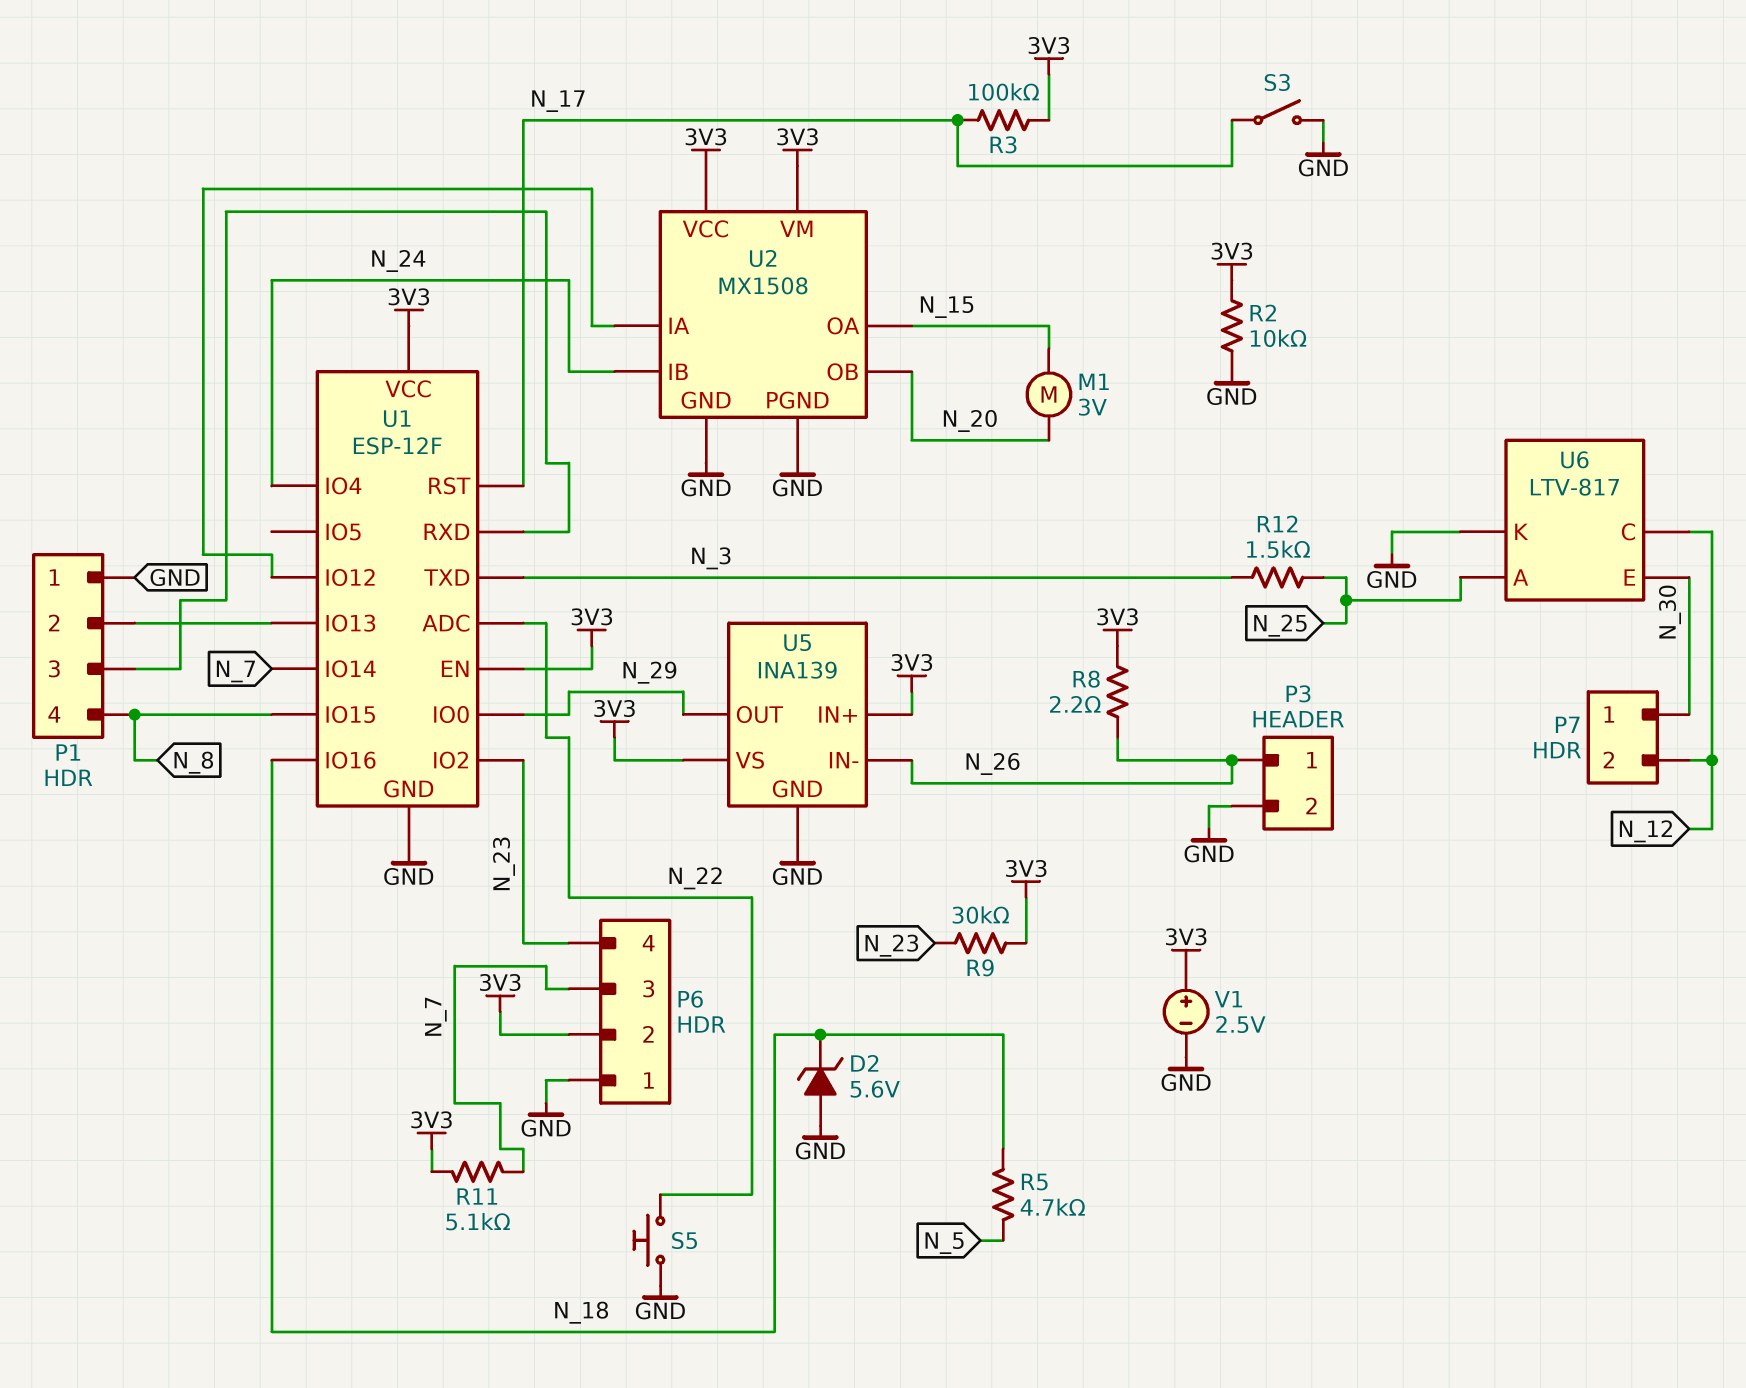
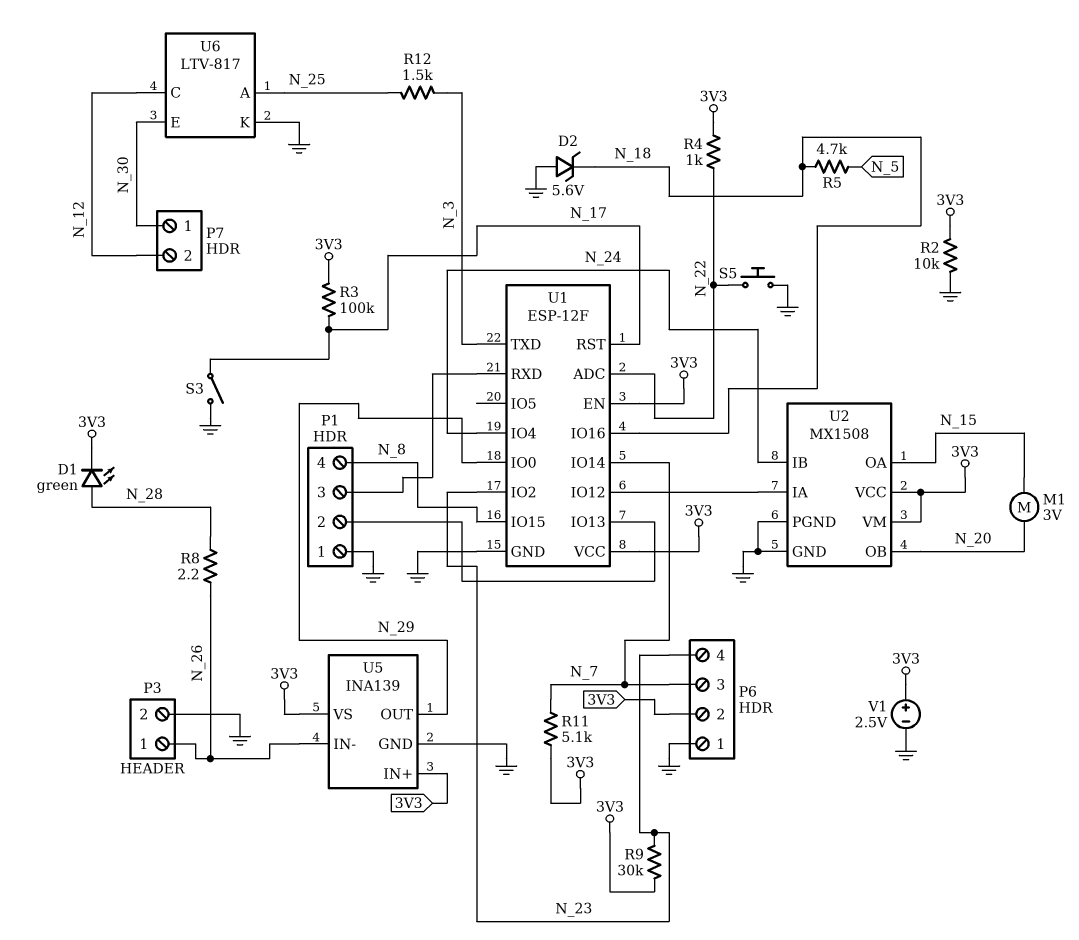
D1: none -> LED green (A N_28, K 3V3)
R4: none -> 1k (3V3, N_22)
R8: 2.2 (3V3, N_26) -> 2.2 (N_26, N_28)

